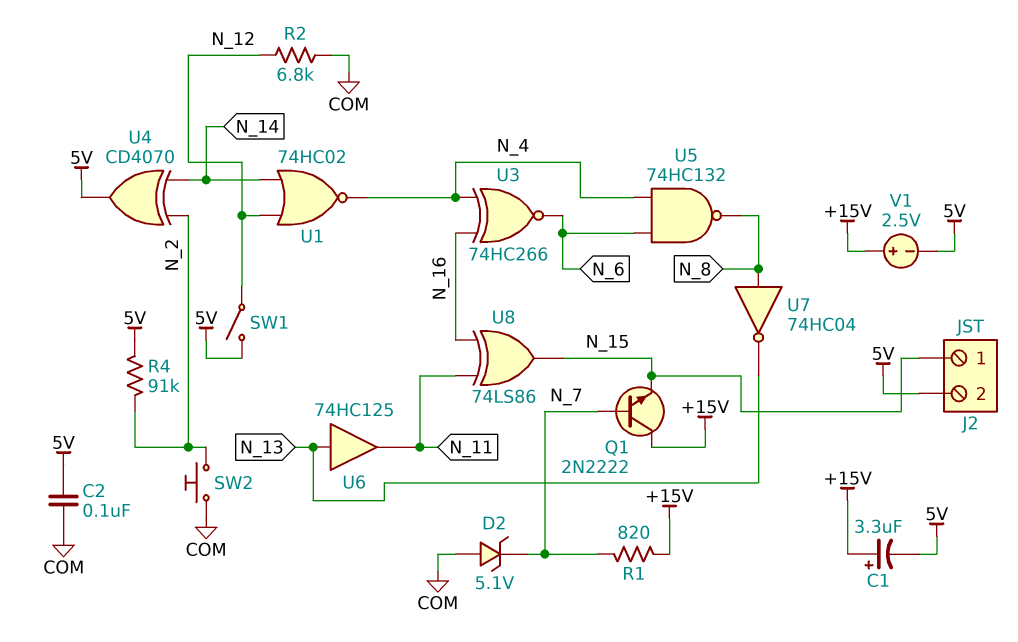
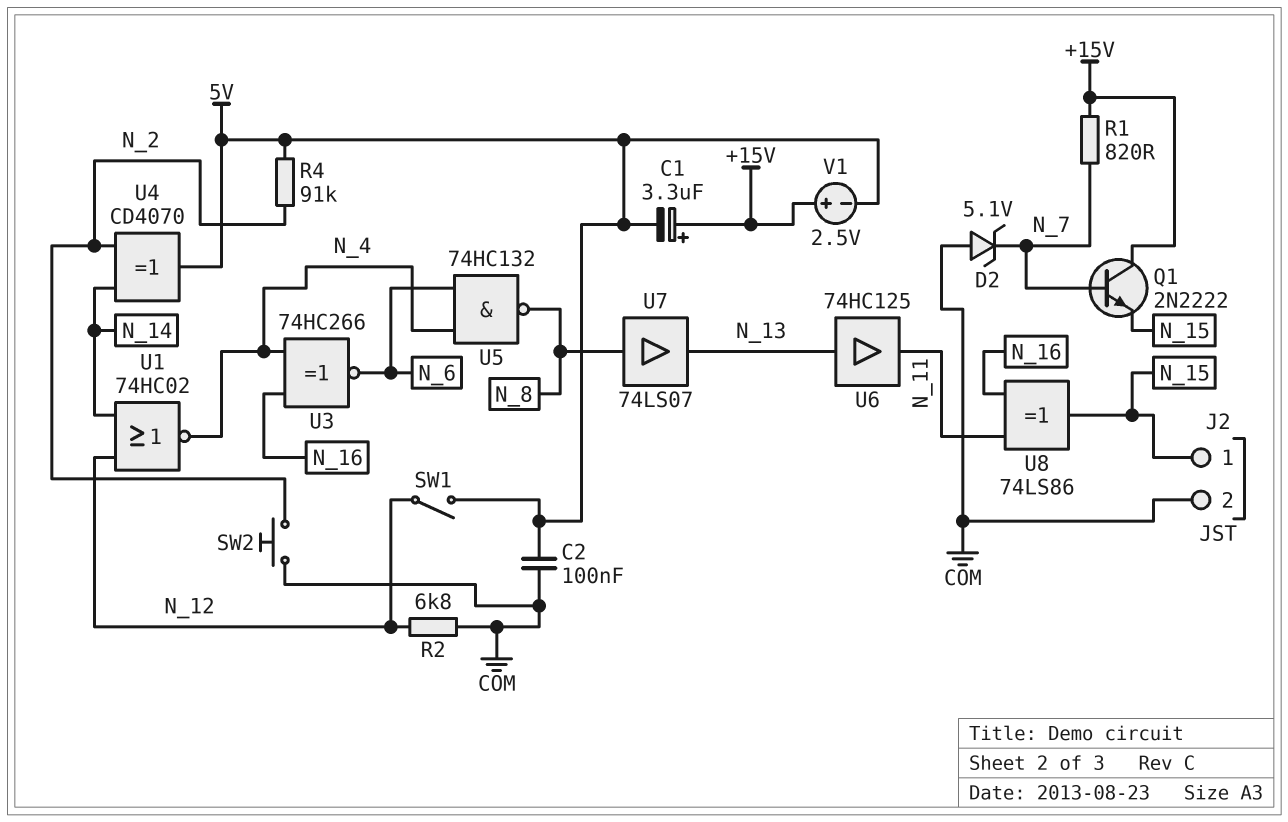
J2 pin 2: 5V -> COM
U7: NOT 74HC04 (in N_8, out N_13) -> buffer 74LS07 (in N_8, out N_13)

